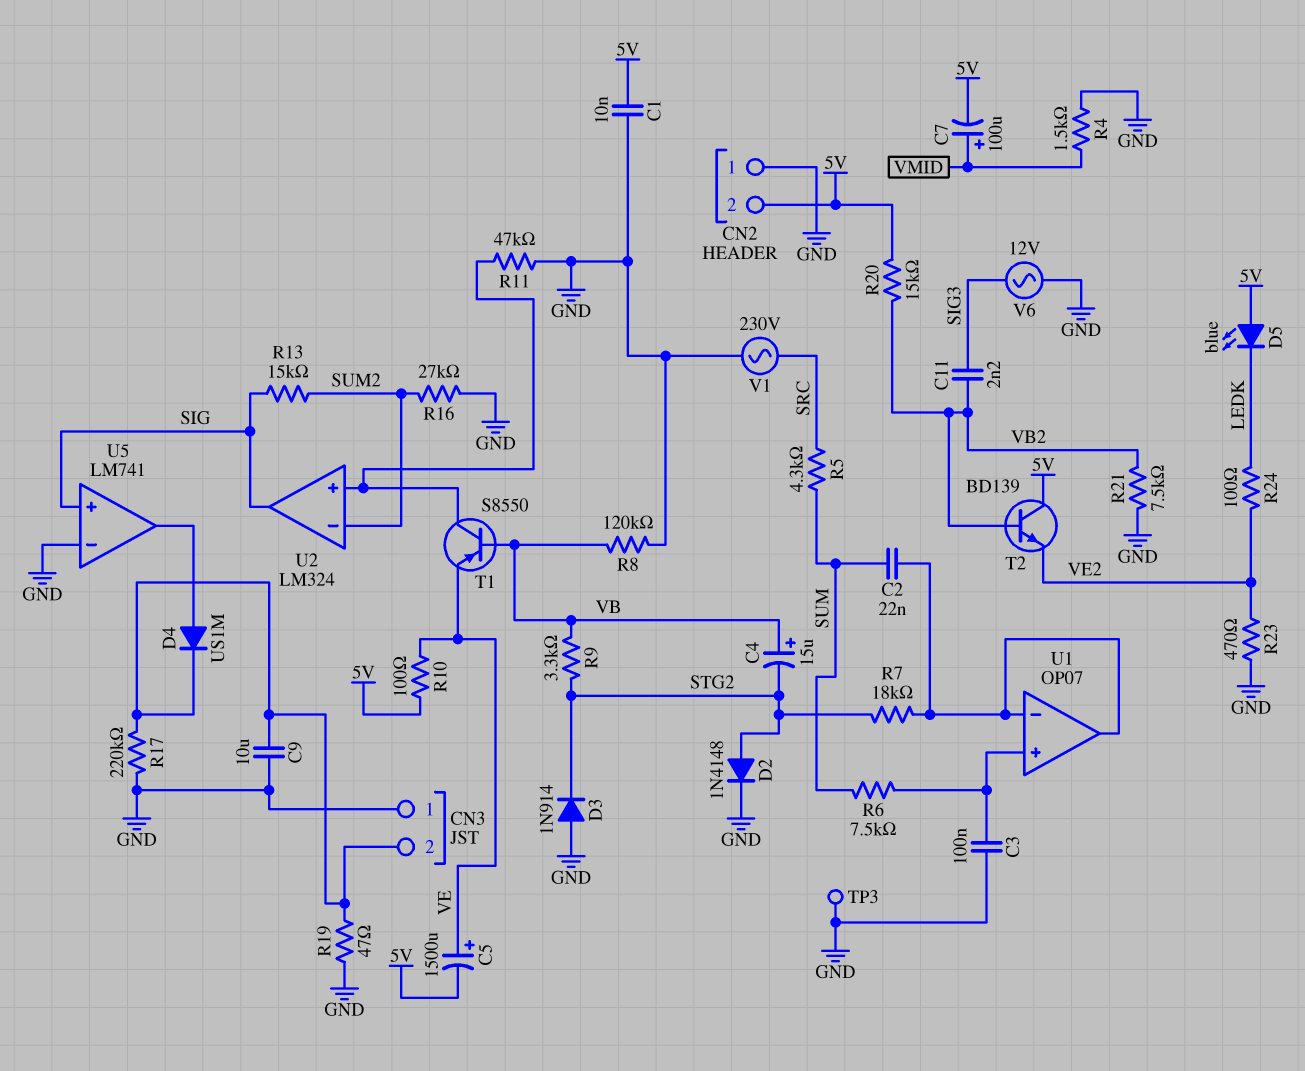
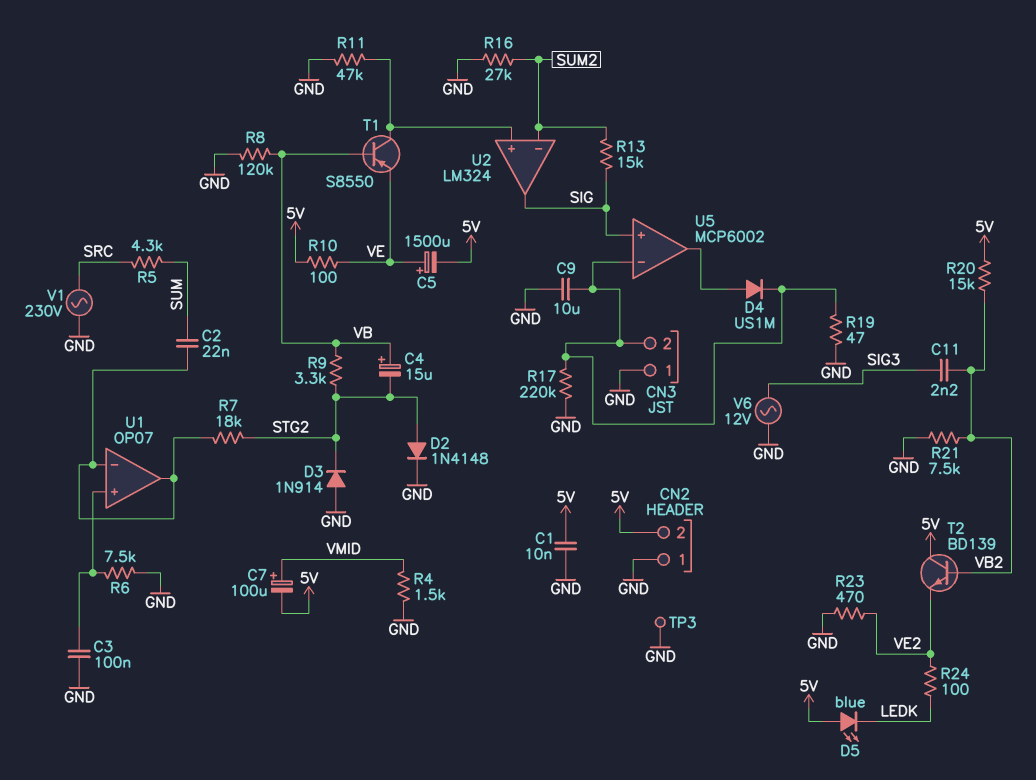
R6: 7.5k (SUM, U1/in+) -> 7.5k (GND, U1/in+)
U5: LM741 -> MCP6002
U5 pin in-: GND -> CN3/2

